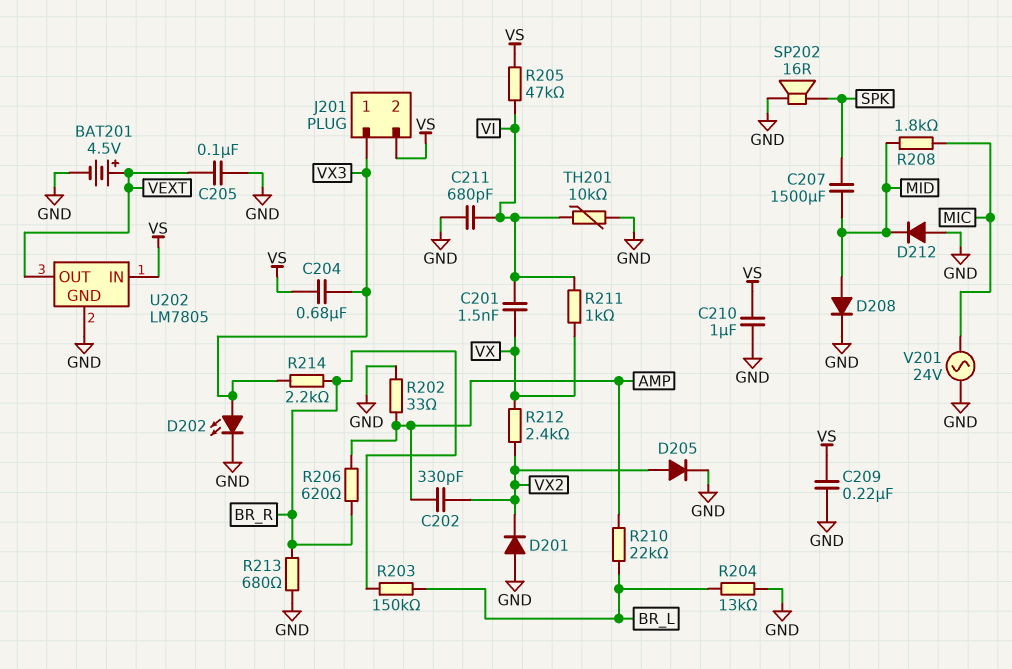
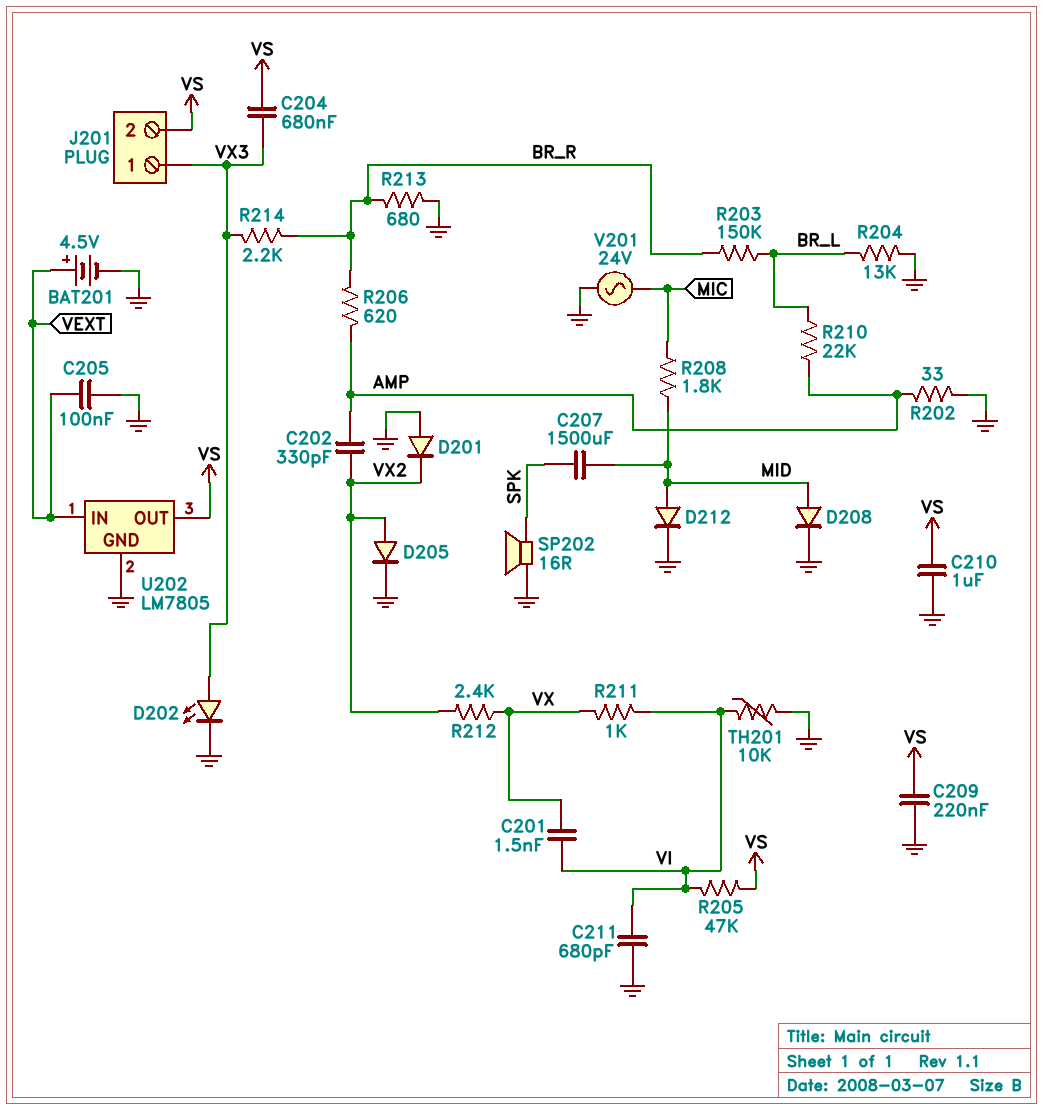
D212: diode (A GND, K MID) -> diode (A MID, K GND)
U202 pin IN: VS -> VEXT
U202 pin OUT: VEXT -> VS

